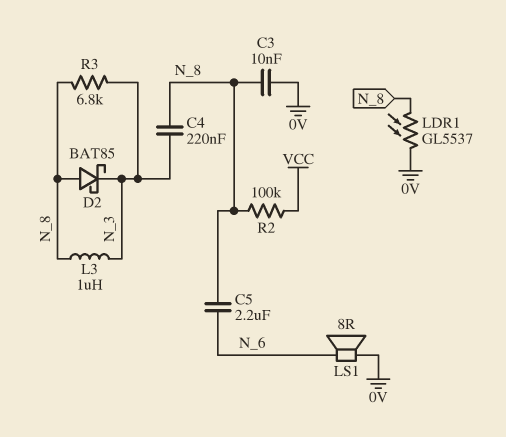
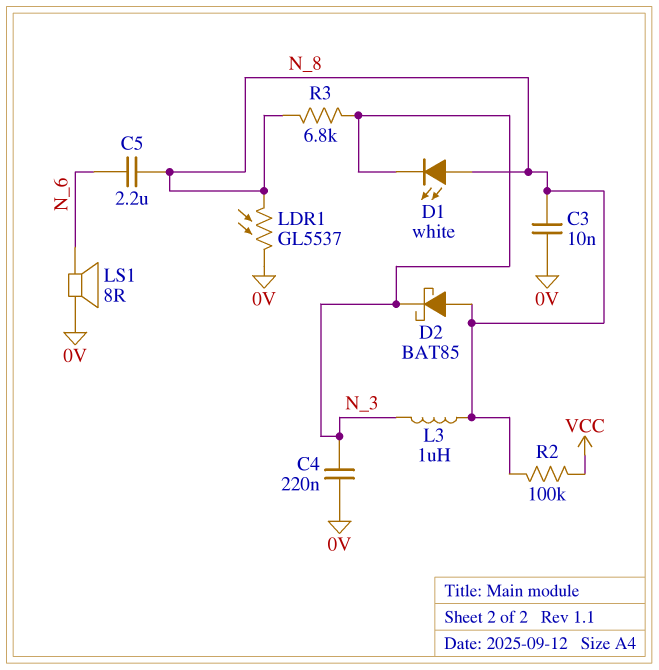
C4: 220nF (N_3, N_8) -> 220nF (0V, N_3)
D1: none -> LED white (A N_8, K N_3)

